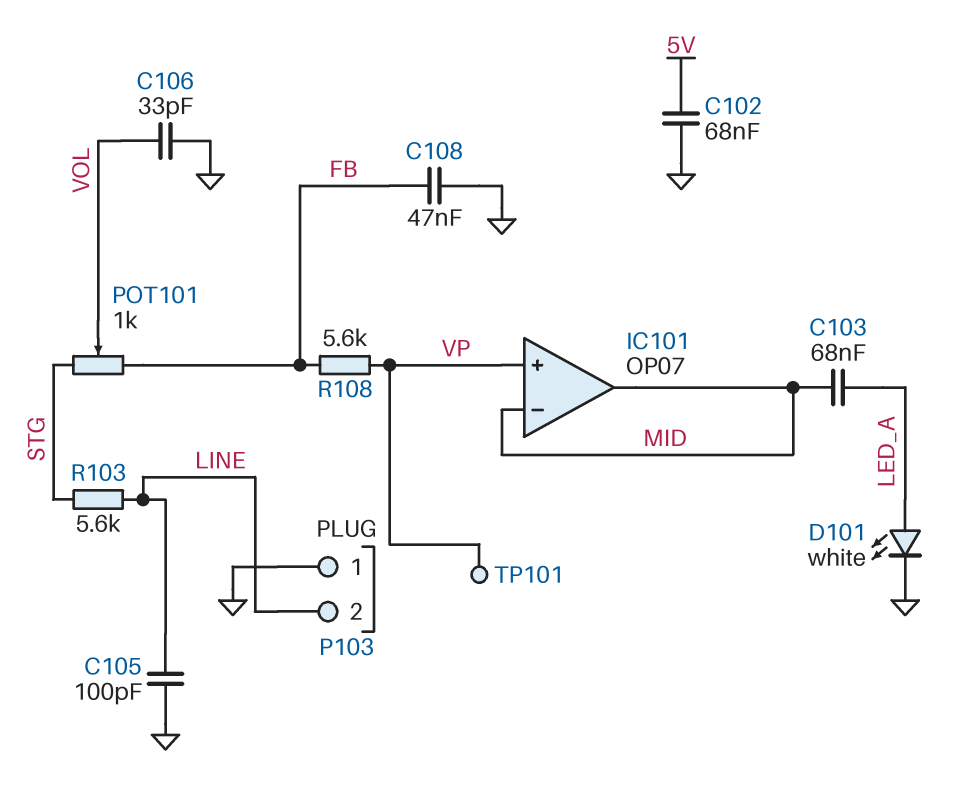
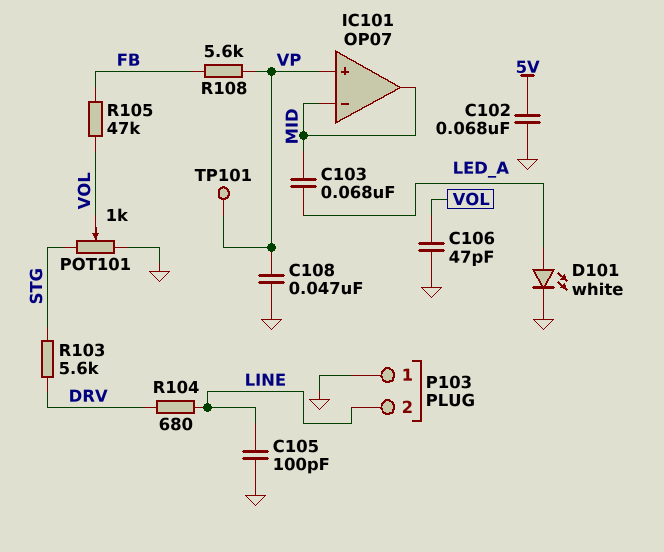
C106: 33pF (GND, VOL) -> 47pF (GND, VOL)
C108: 47nF (FB, GND) -> 47nF (GND, VP)
POT101: 1k (FB, STG, wiper VOL) -> 1k (GND, STG, wiper VOL)
R103: 5.6k (LINE, STG) -> 5.6k (DRV, STG)
R104: none -> 680 (DRV, LINE)
R105: none -> 47k (FB, VOL)

